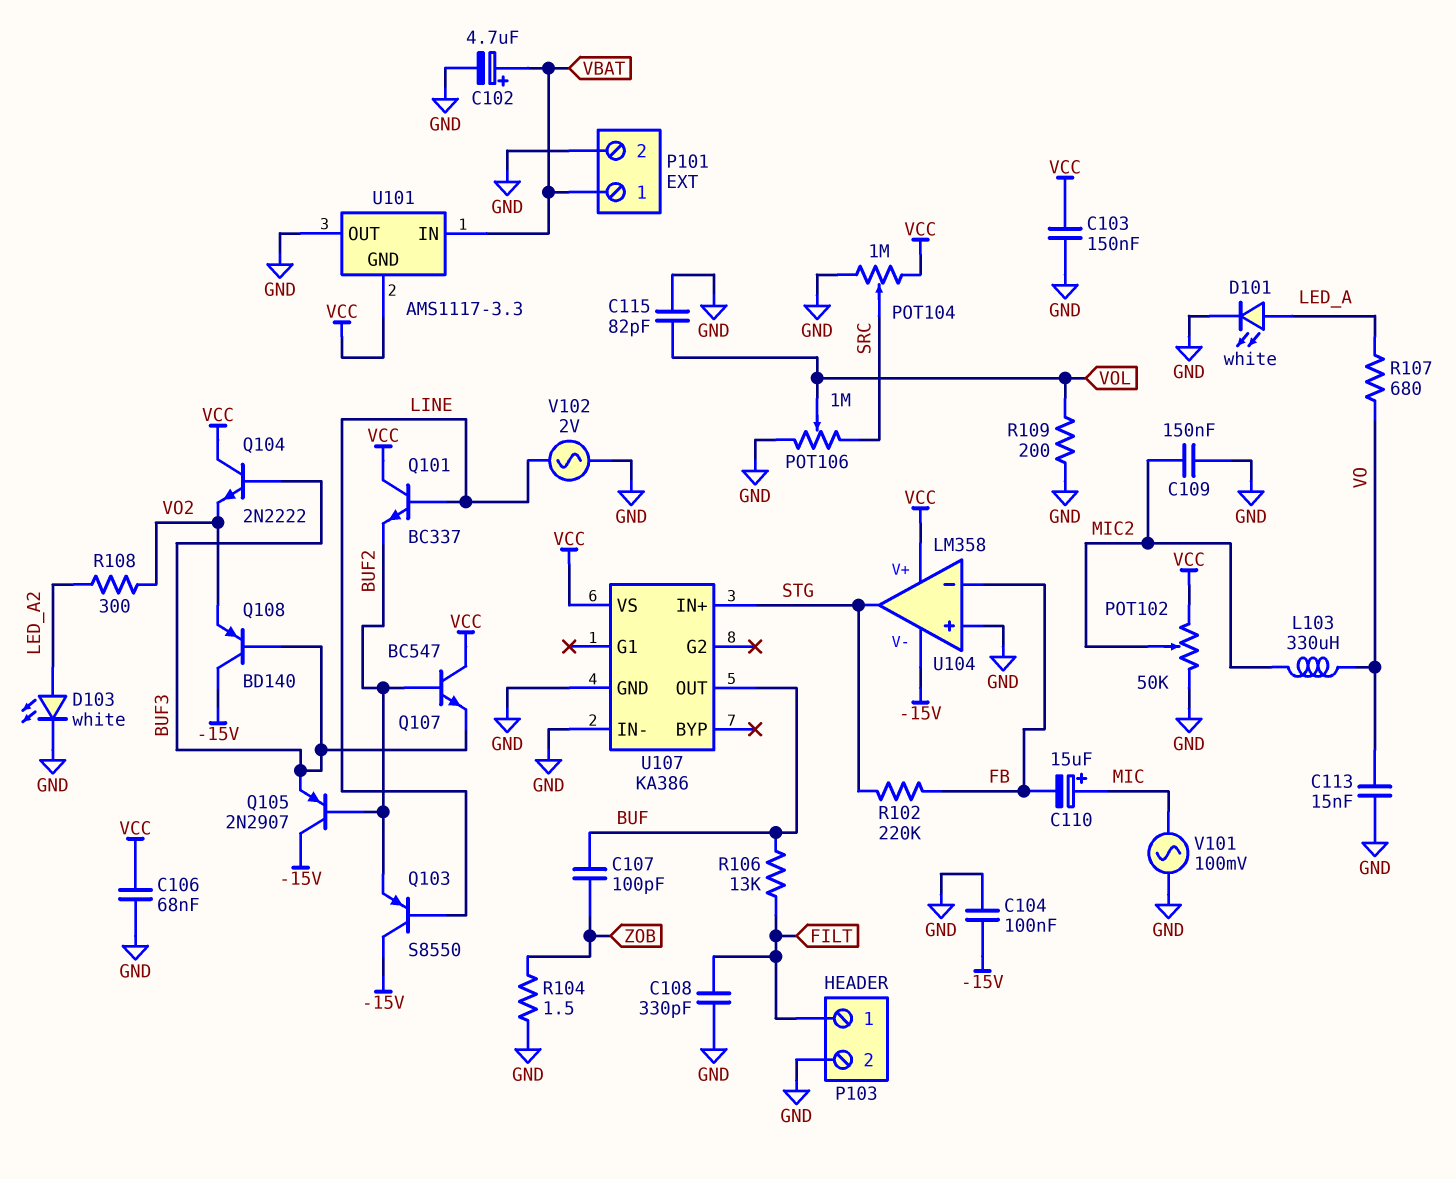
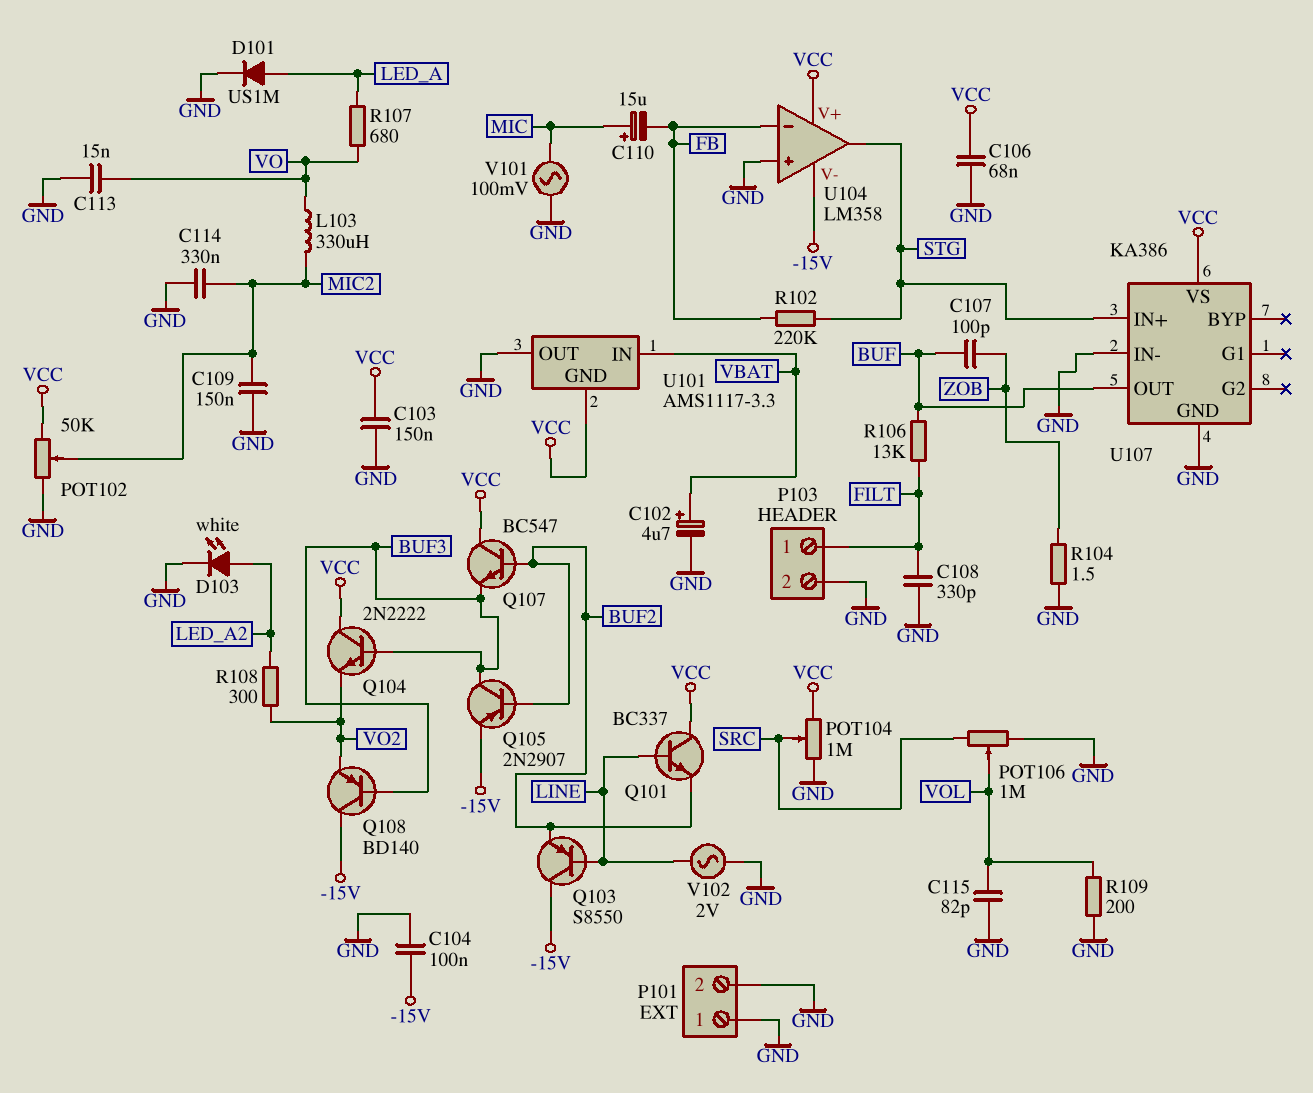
C114: none -> 330nF (GND, MIC2)
D101: LED white (A LED_A, K GND) -> diode US1M (A LED_A, K GND)
P101 pin 1: VBAT -> GND
Q105: PNP 2N2907 (B BUF2, C -15V, E BUF3) -> PNP 2N2907 (B BUF2, C BUF3, E -15V)

